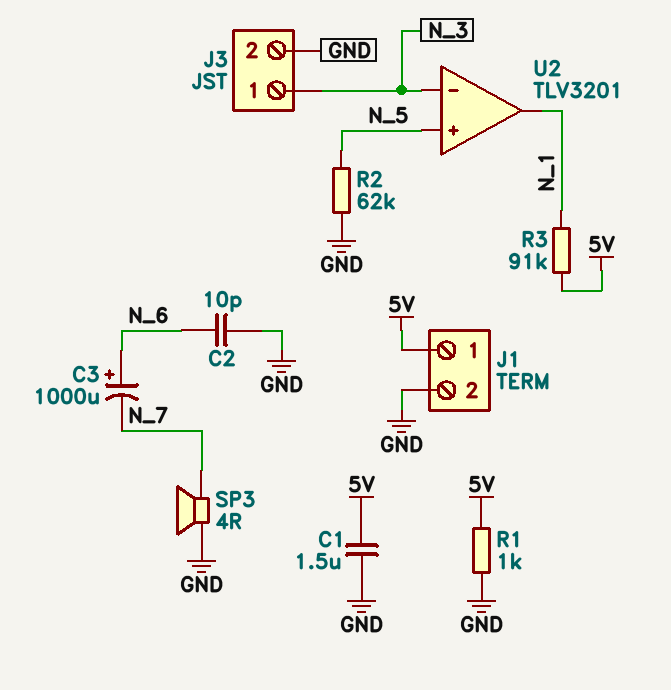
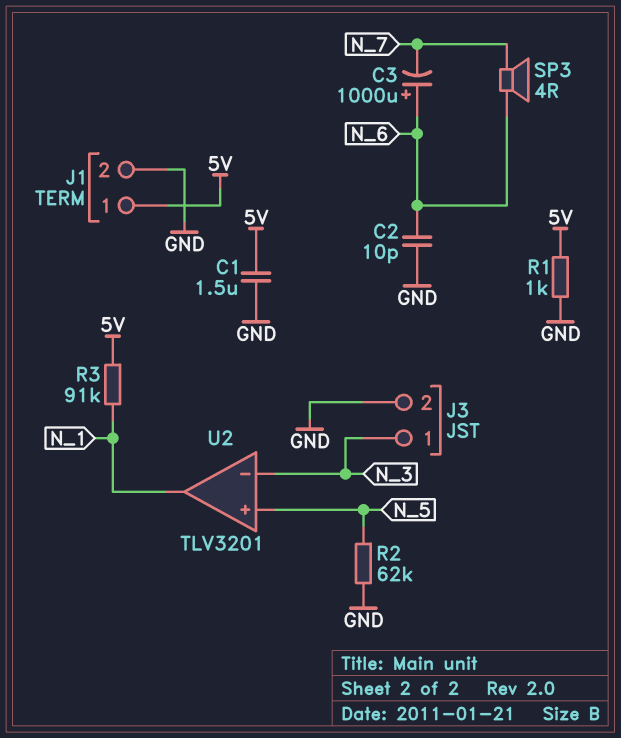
SP3: speaker 4R (GND, N_7) -> speaker 4R (N_6, N_7)

